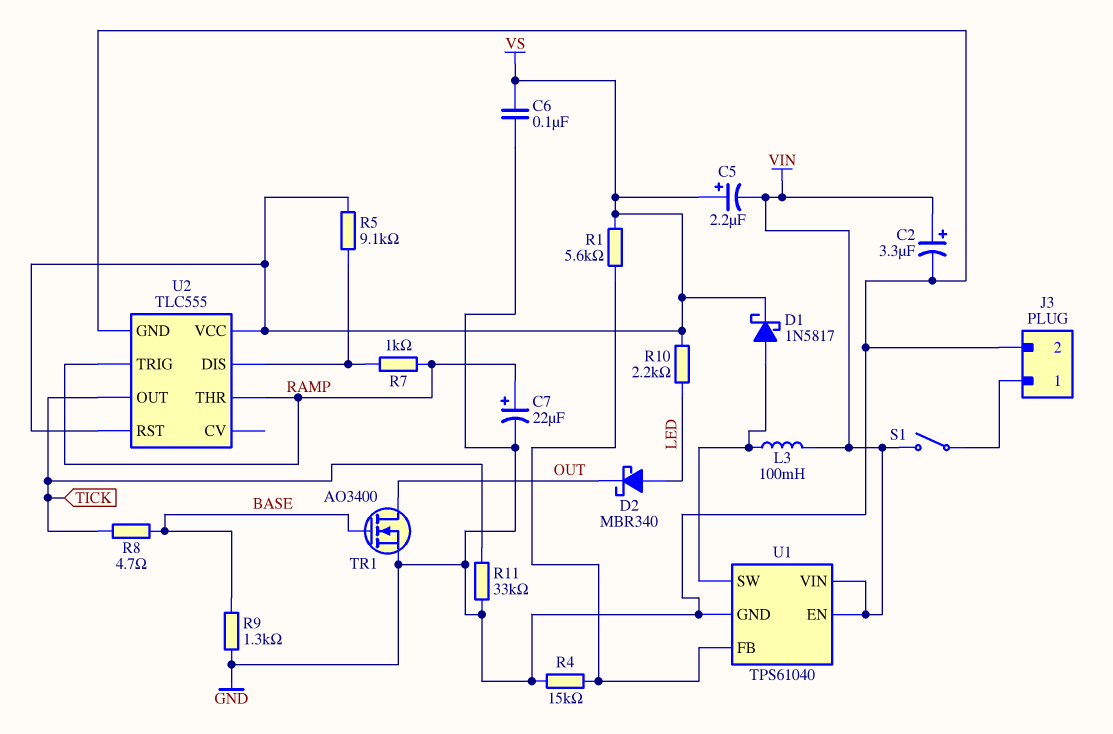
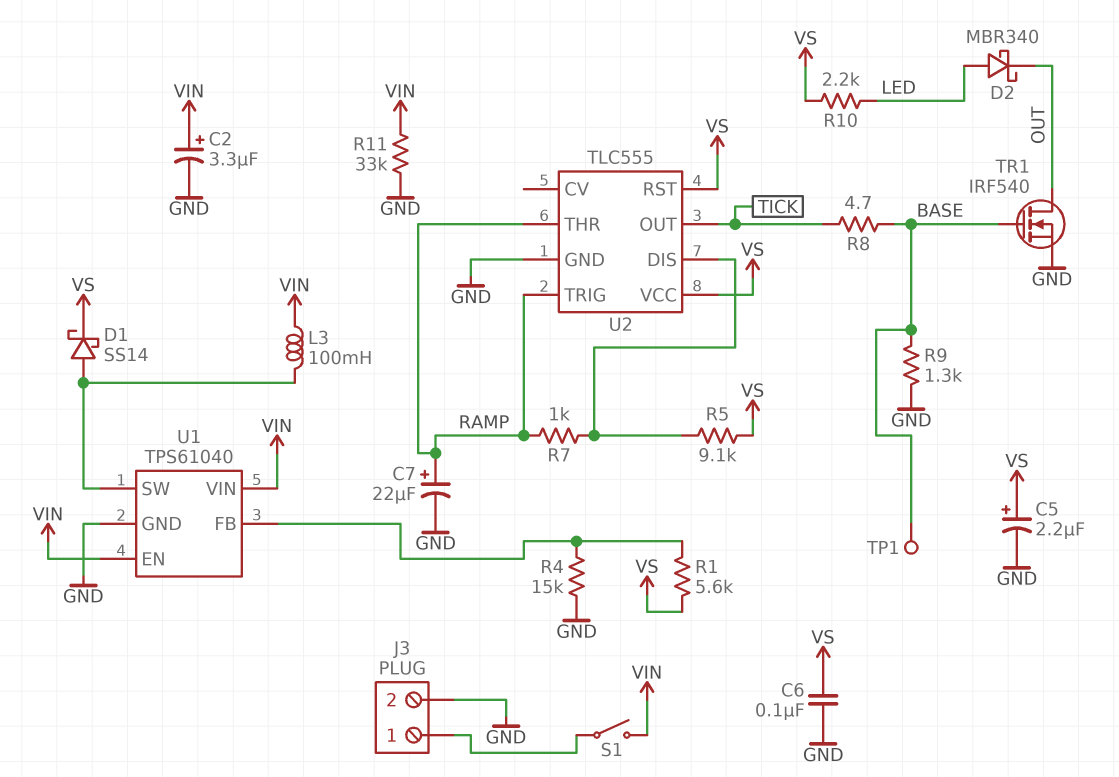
C5: 2.2uF (plus VS, minus VIN) -> 2.2uF (plus VS, minus GND)
D1: schottky 1N5817 (A U1/SW, K VS) -> schottky SS14 (A U1/SW, K VS)
R11: 33k (GND, TICK) -> 33k (GND, VIN)
TP1: none -> test point (BASE)
TR1: NMOS AO3400 (G BASE, D OUT, S GND) -> NMOS IRF540 (G BASE, D OUT, S GND)

